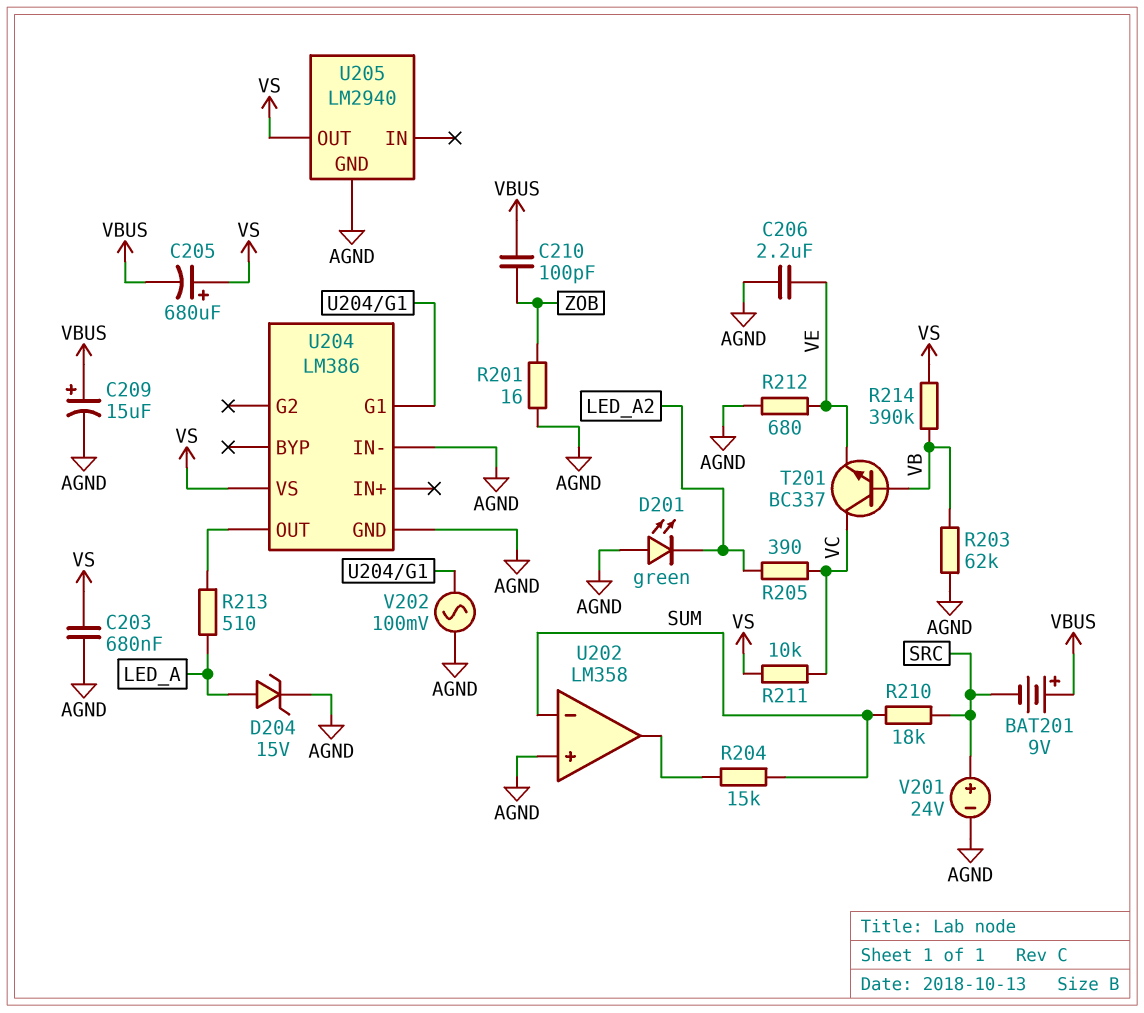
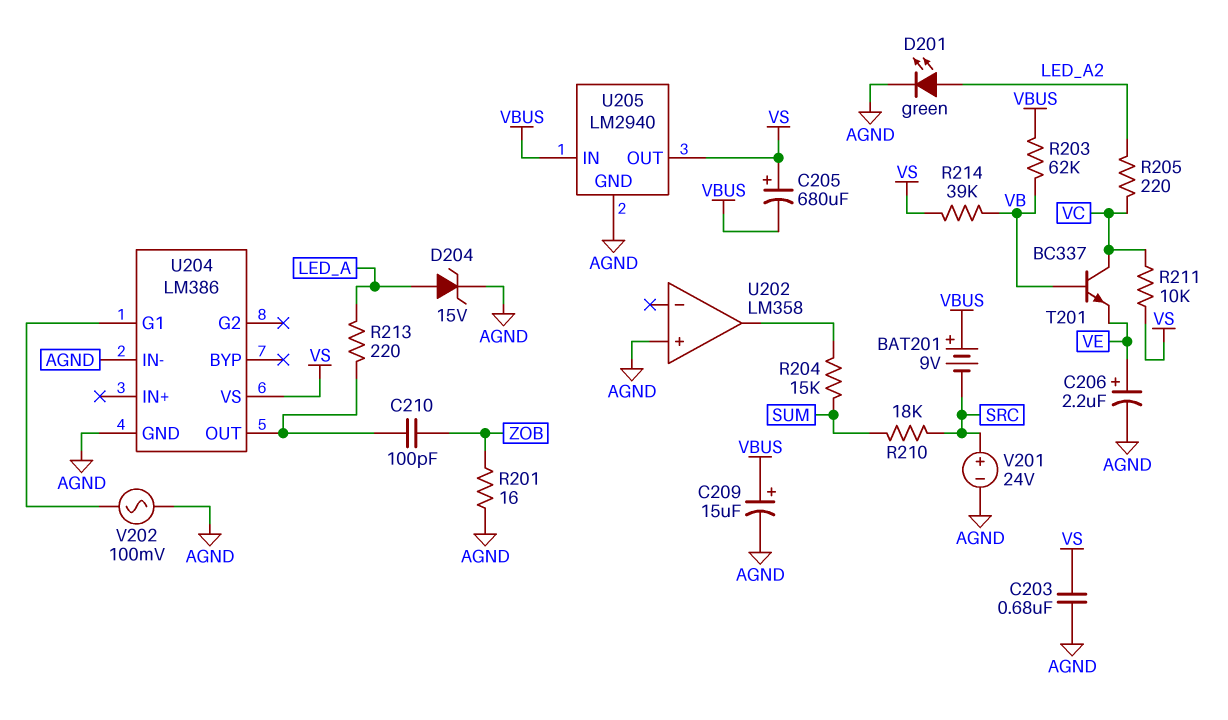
C206: 2.2uF (AGND, VE) -> 2.2uF (plus VE, minus AGND)
C210: 100pF (VBUS, ZOB) -> 100pF (U204/OUT, ZOB)
D201: LED green (A AGND, K LED_A2) -> LED green (A LED_A2, K AGND)
R203: 62k (AGND, VB) -> 62k (VB, VBUS)
R205: 390 (LED_A2, VC) -> 220 (LED_A2, VC)
R212: 680 (AGND, VE) -> none
R213: 510 (LED_A, U204/OUT) -> 220 (LED_A, U204/OUT)
R214: 390k (VB, VS) -> 39k (VB, VS)
U202 pin in-: SUM -> none
U205 pin IN: none -> VBUS

